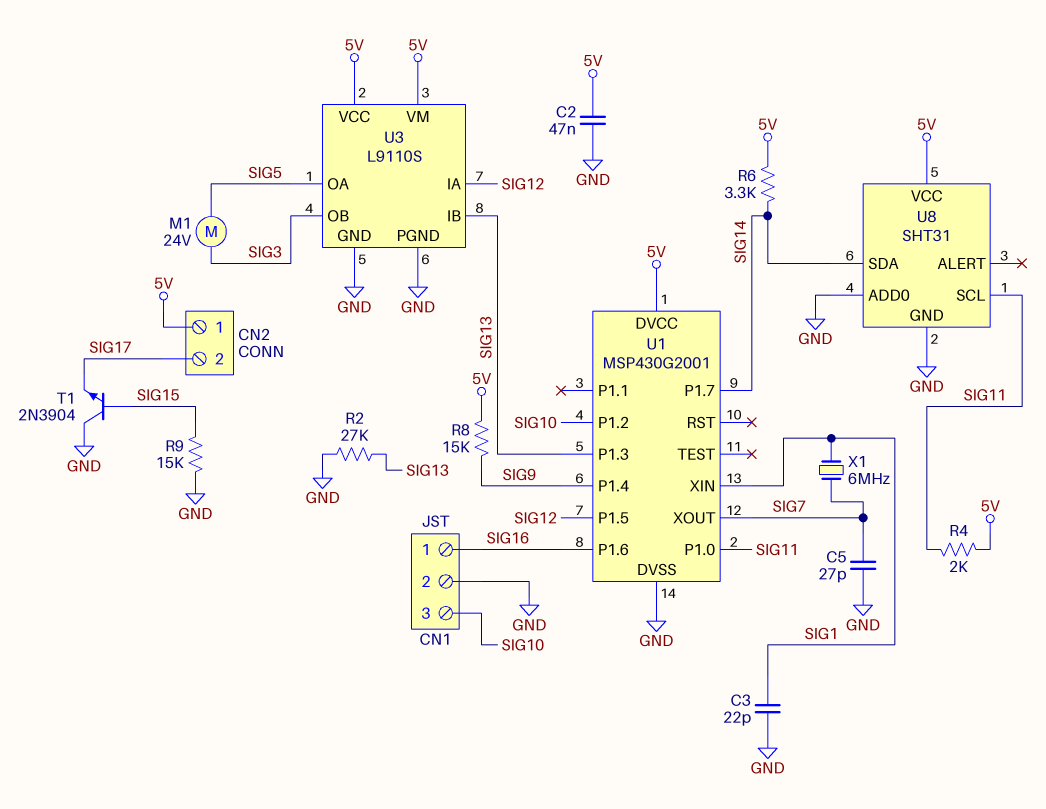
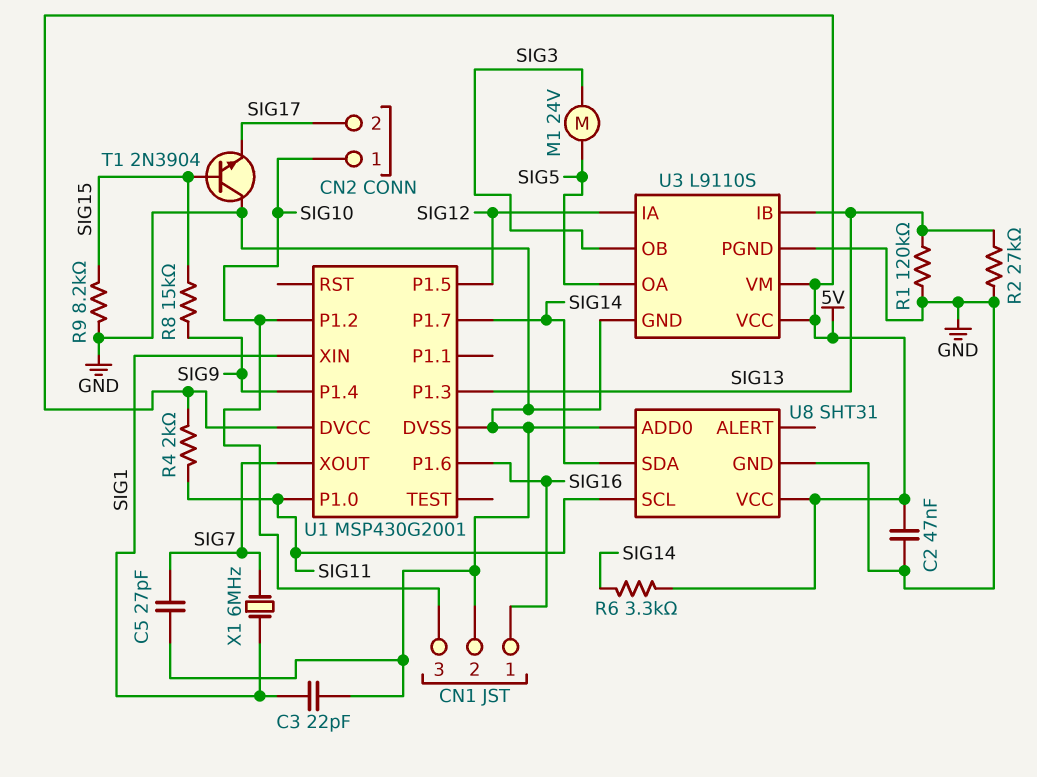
CN2 pin 1: 5V -> SIG10
R1: none -> 120k (GND, SIG13)
R8: 15k (5V, SIG9) -> 15k (SIG9, SIG15)
R9: 15k (GND, SIG15) -> 8.2k (GND, SIG15)

